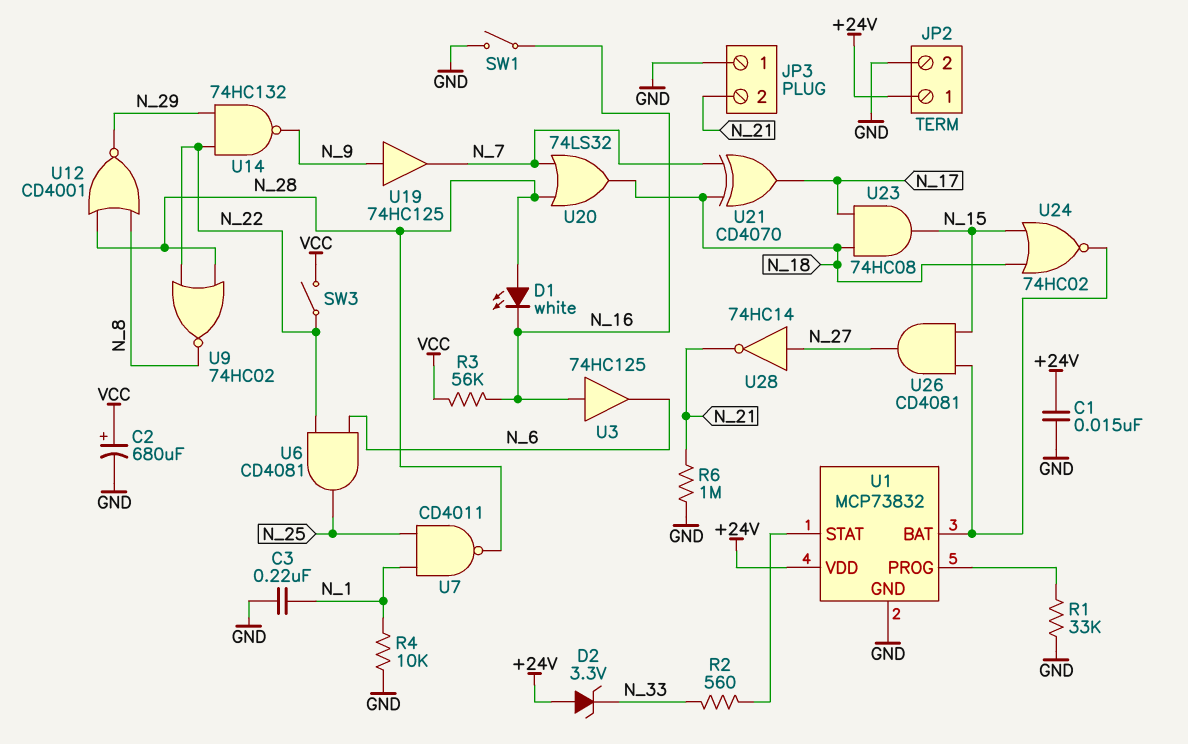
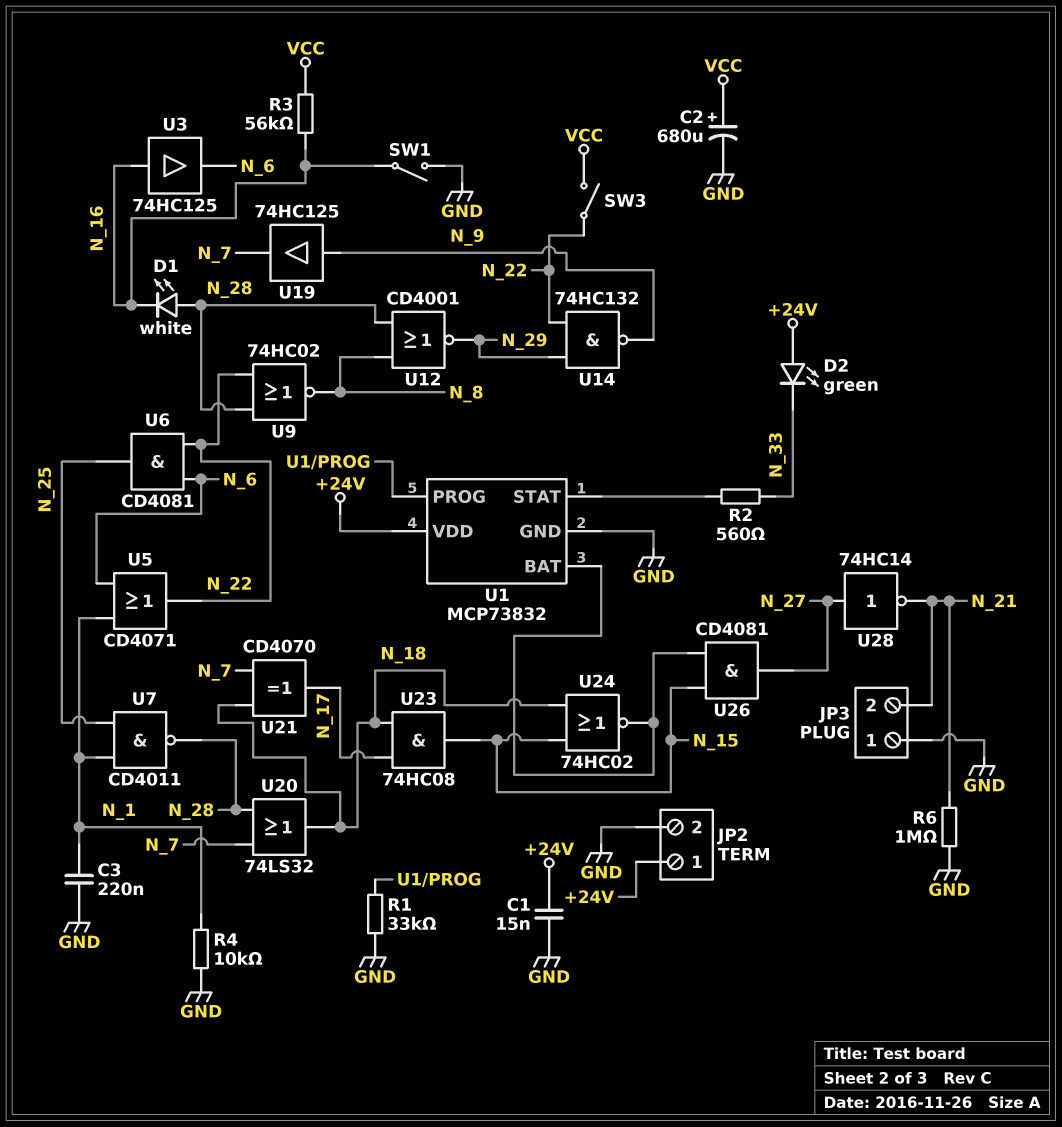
D2: zener 3.3V (A +24V, K N_33) -> LED green (A +24V, K N_33)
U5: none -> OR CD4071 (in N_1, in N_6, out N_22)

